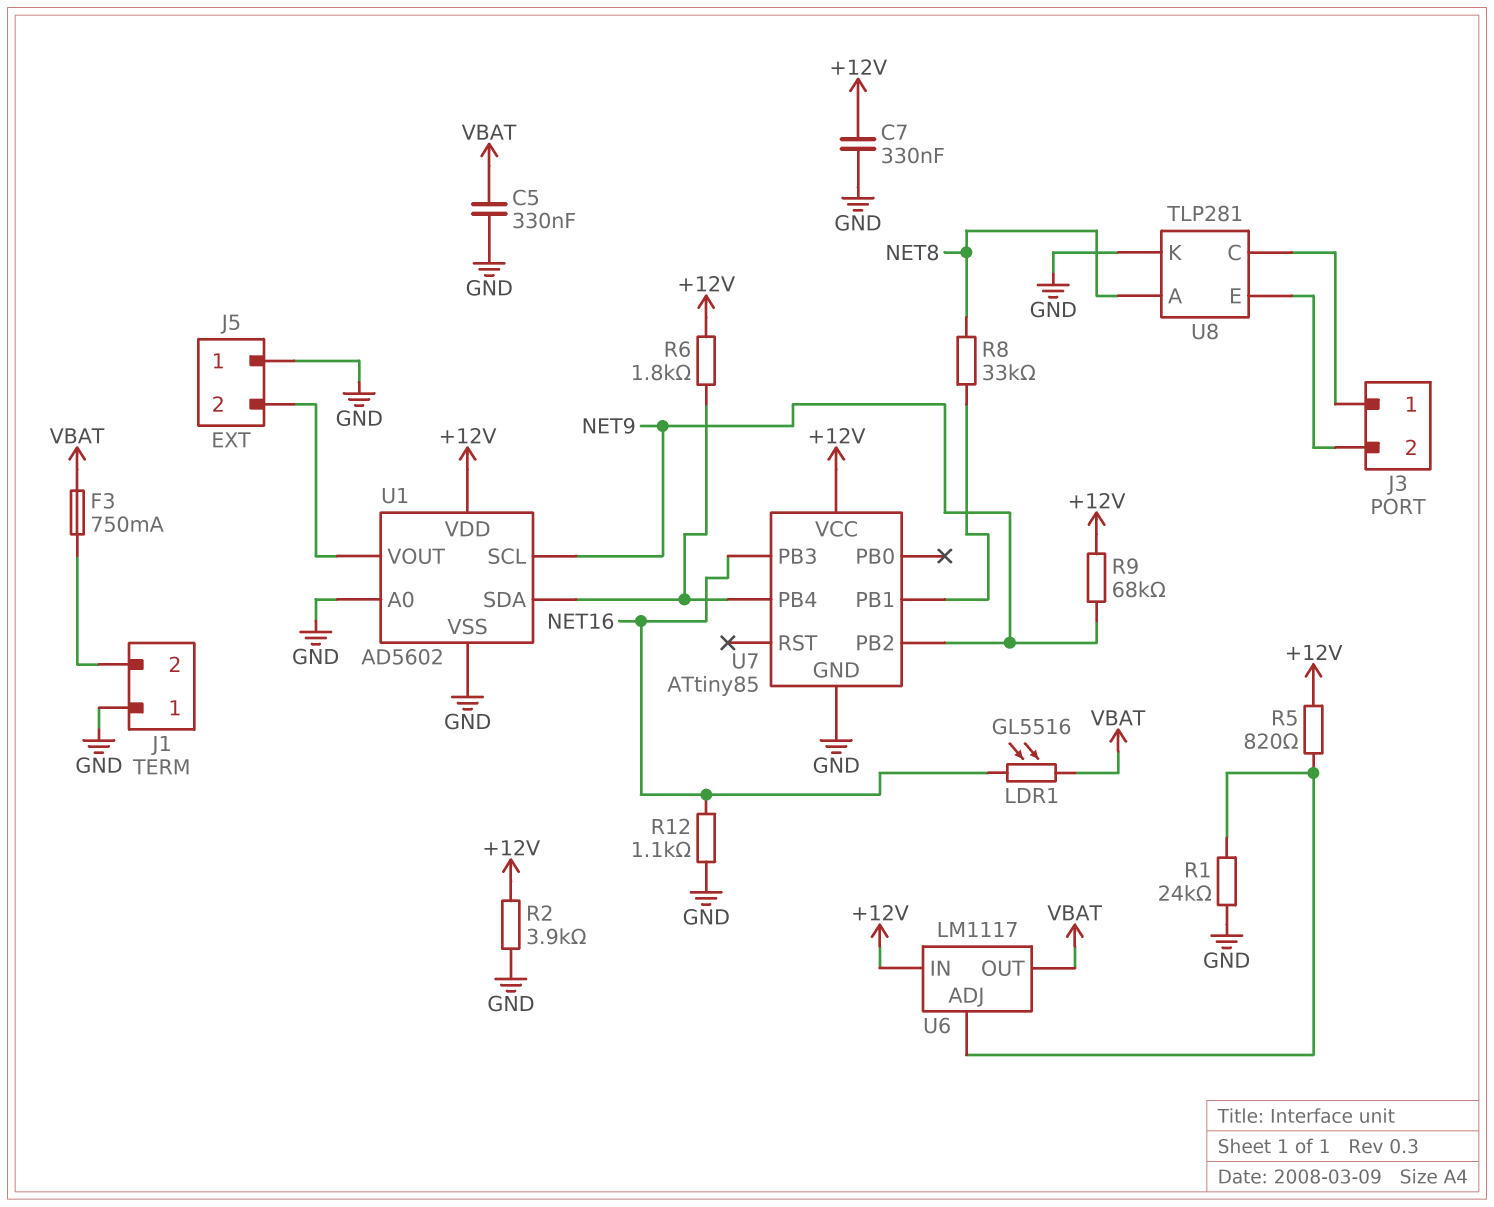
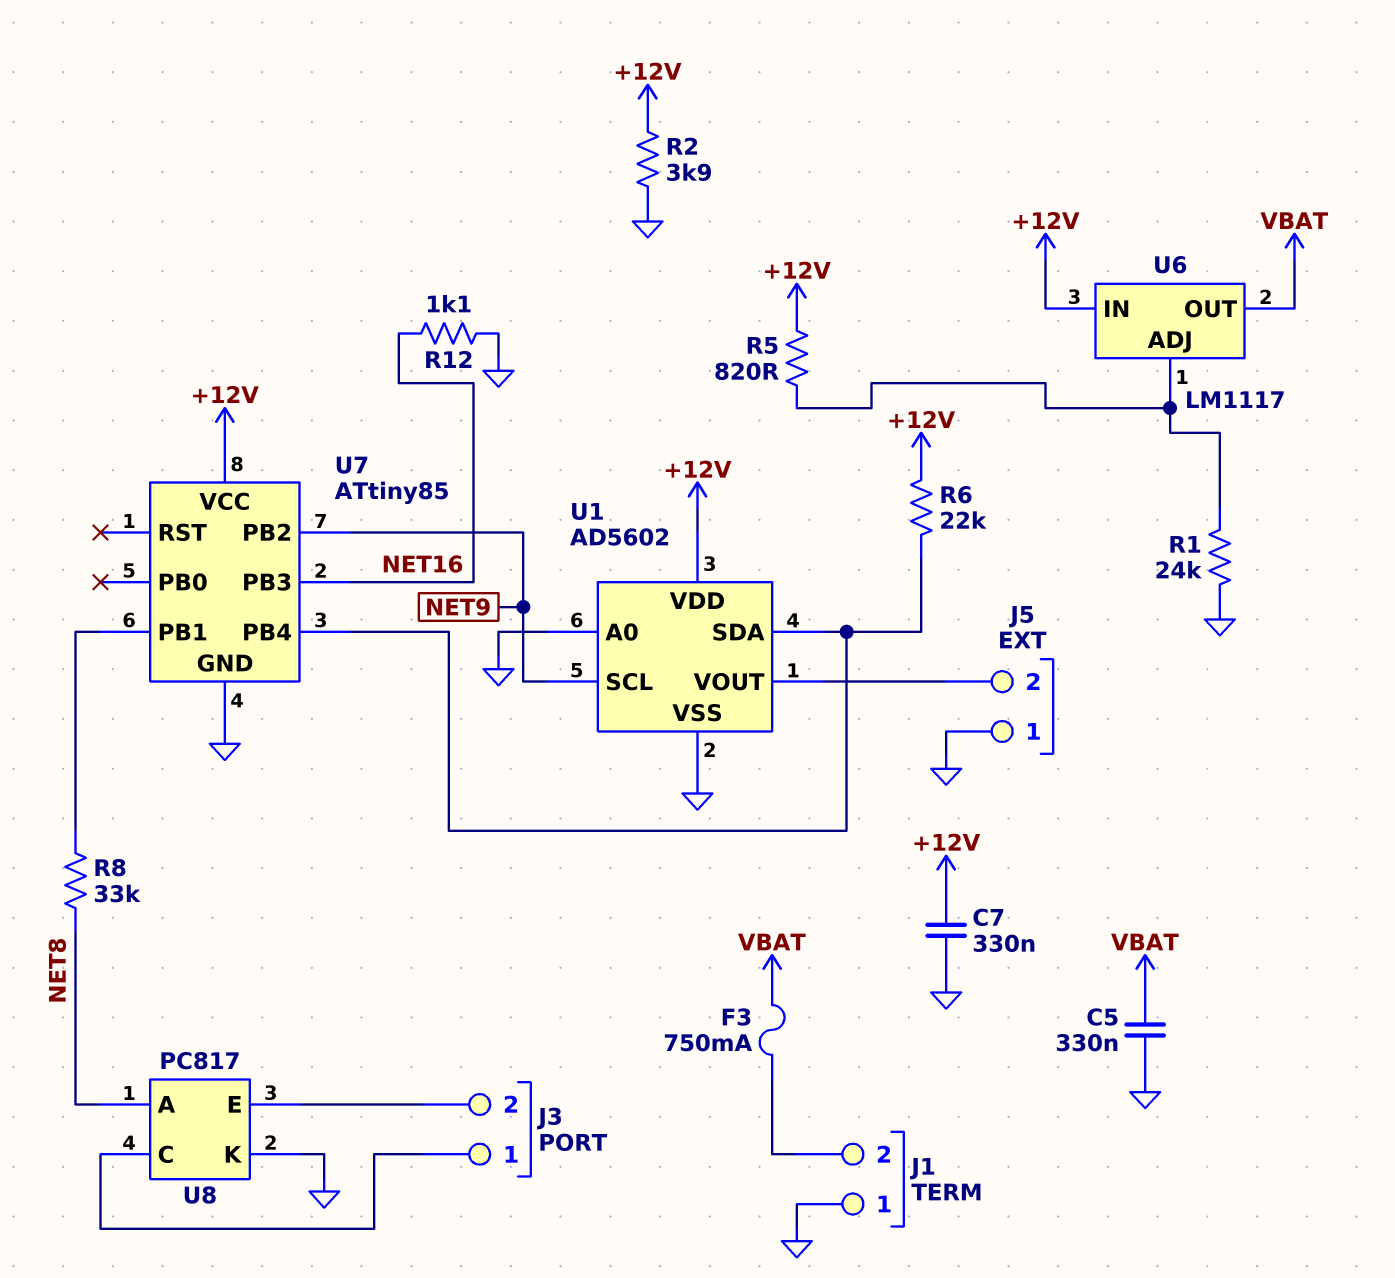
LDR1: GL5516 (NET16, VBAT) -> none
R6: 1.8k (+12V, U1/SDA) -> 22k (+12V, U1/SDA)
R9: 68k (+12V, NET9) -> none
U8: TLP281 -> PC817

